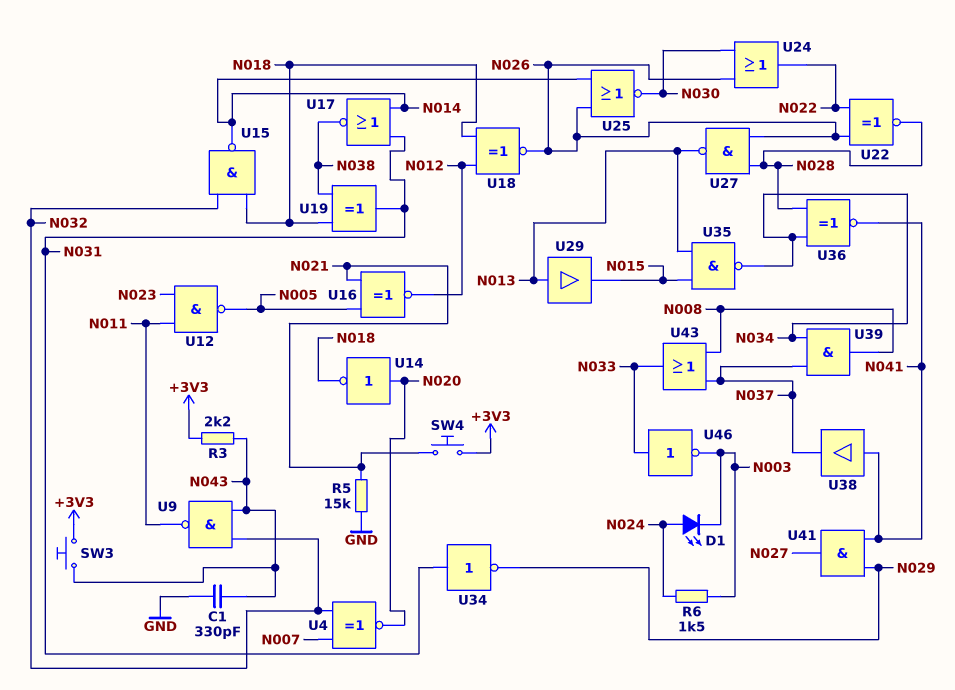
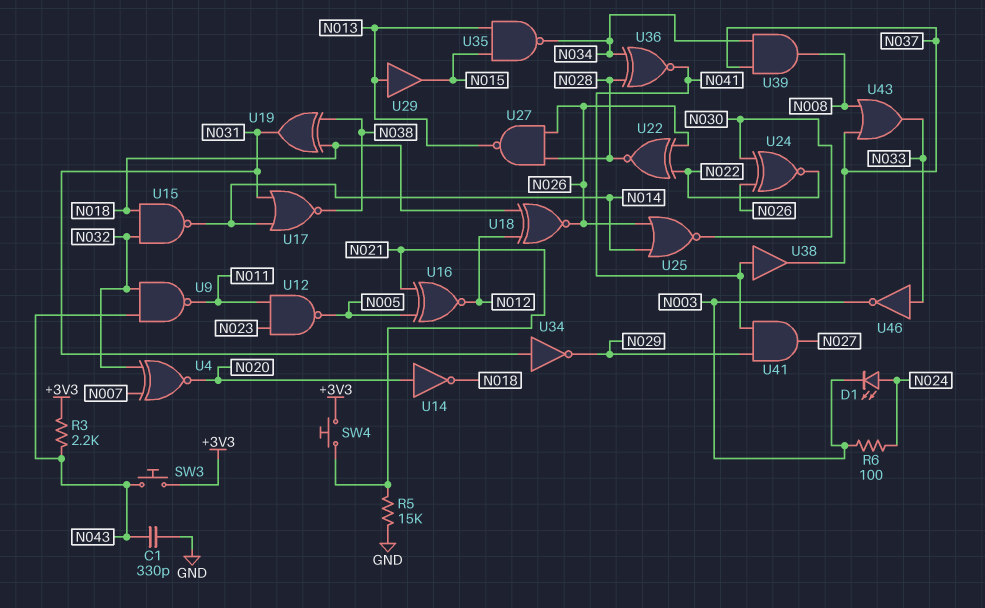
R6: 1.5k (N003, N024) -> 100 (N003, N024)
U24: OR (in N026, in N030, out N022) -> XNOR (in N026, in N030, out N022)

